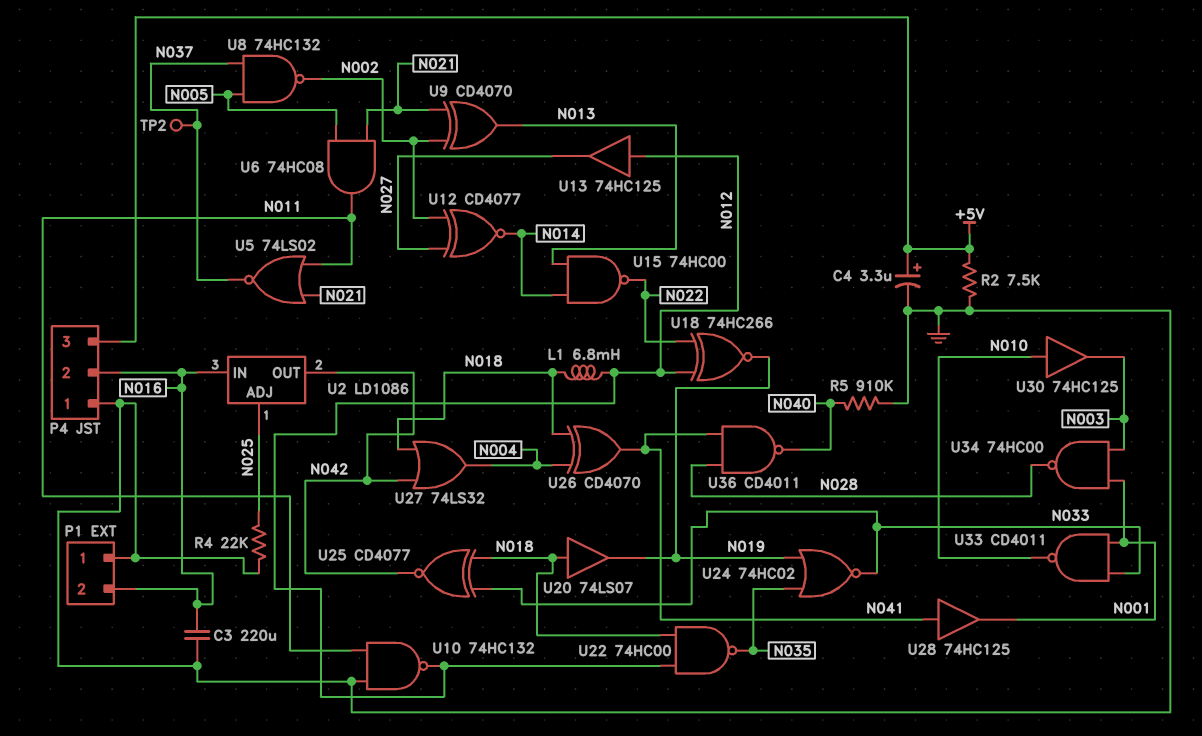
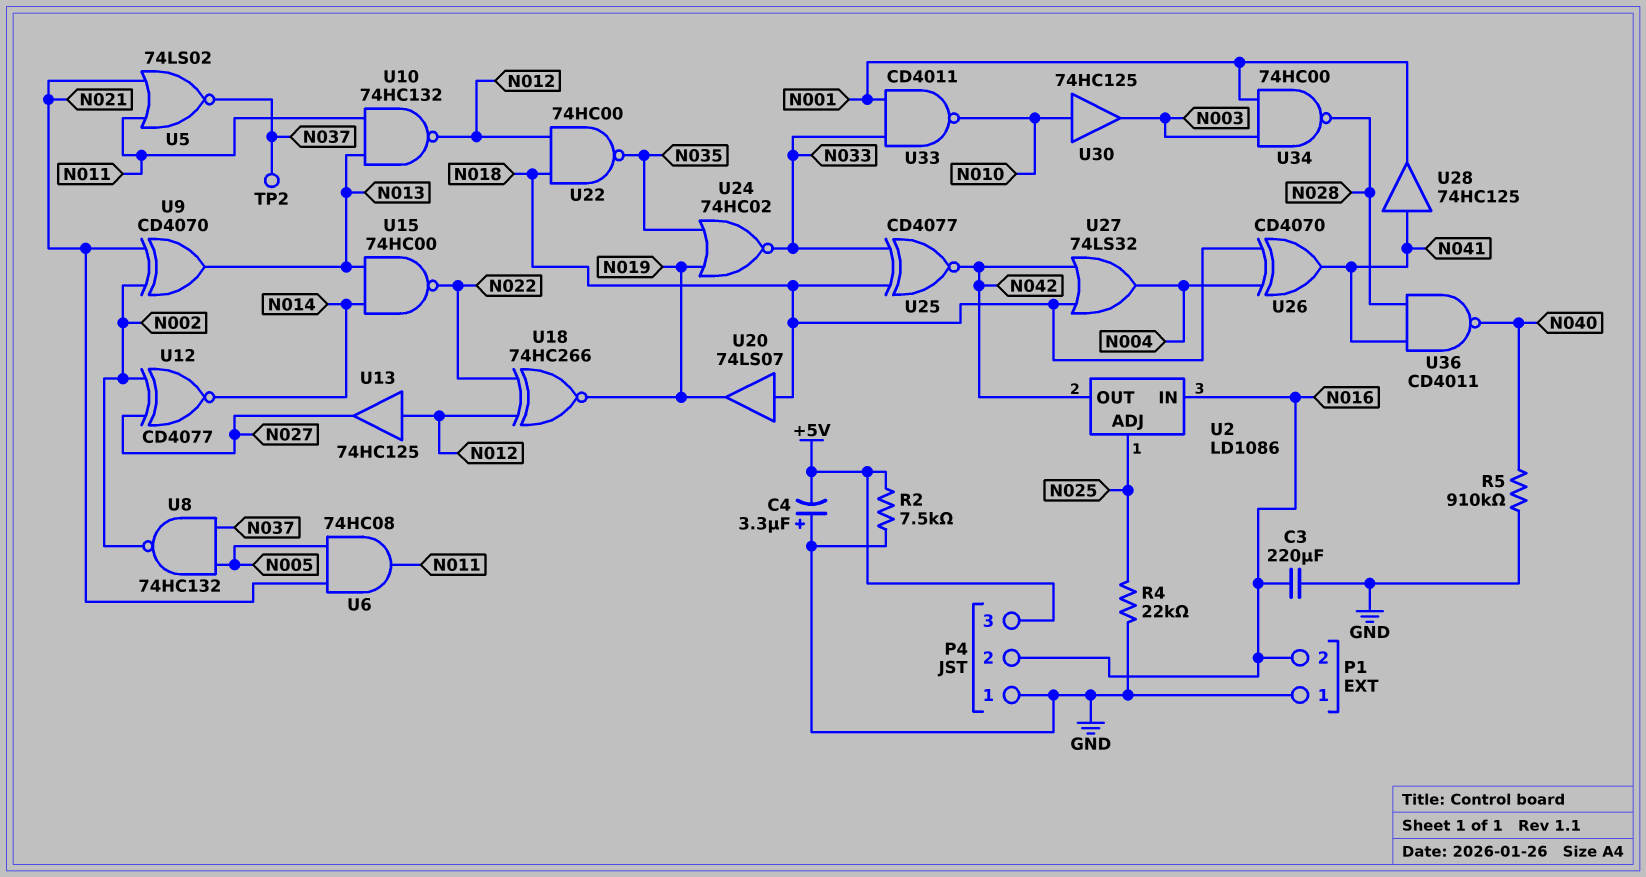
C4: 3.3uF (plus +5V, minus GND) -> 3.3uF (plus GND, minus +5V)
L1: 6.8mH (N012, N018) -> none
U10: NAND 74HC132 (in GND, in N011, out N012) -> NAND 74HC132 (in N011, in N013, out N012)

